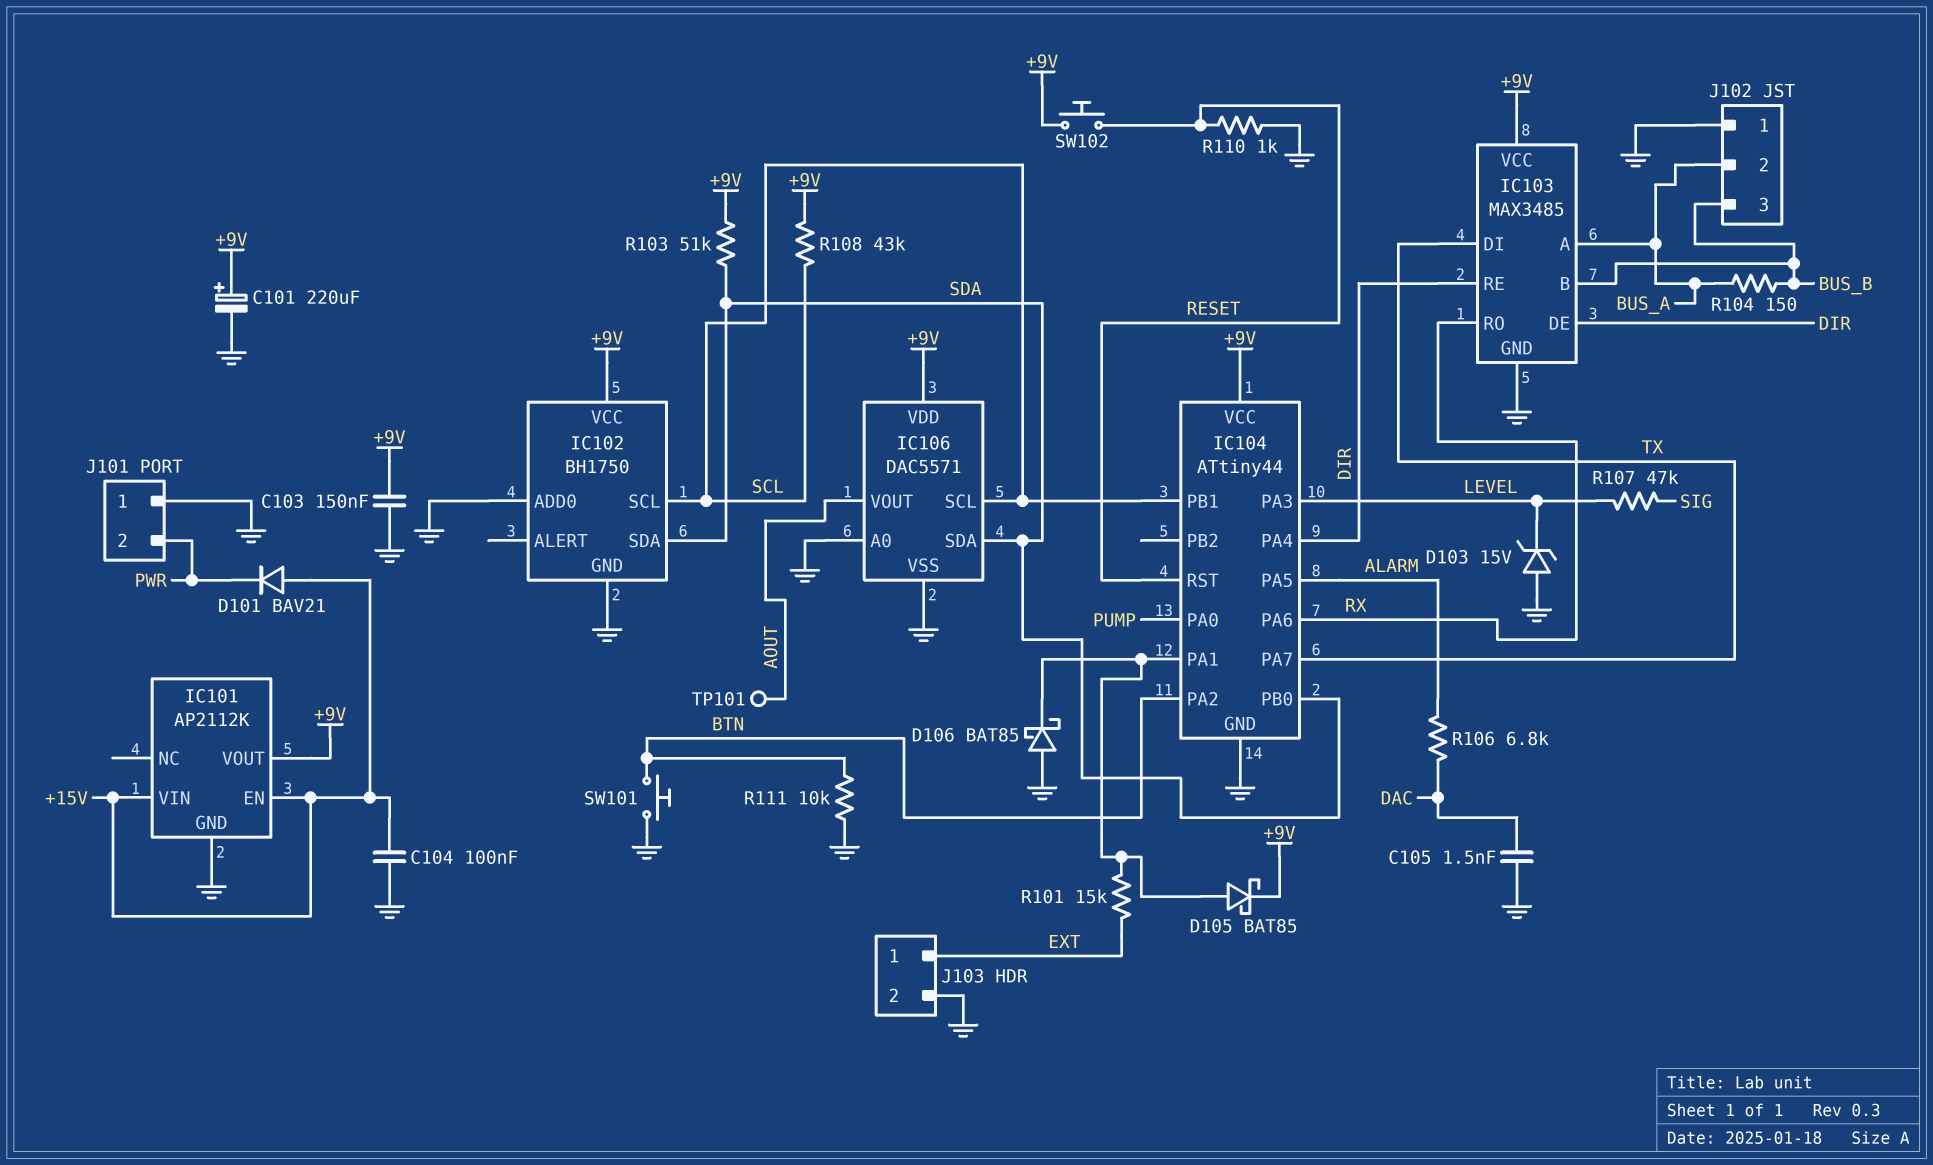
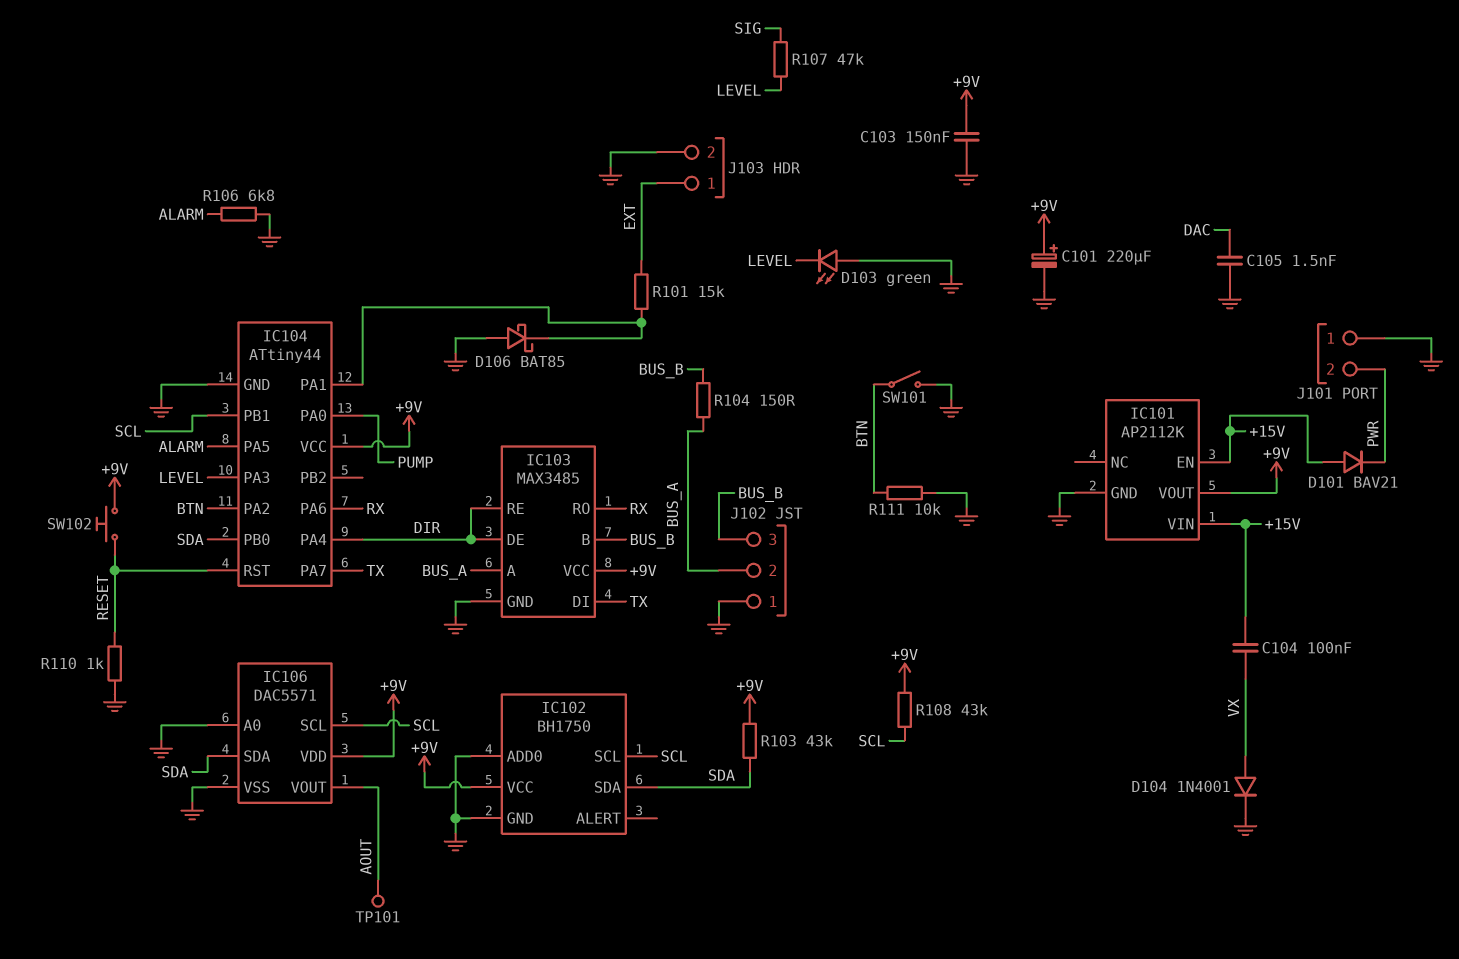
C104: 100nF (+15V, GND) -> 100nF (+15V, VX)
D103: zener 15V (A GND, K LEVEL) -> LED green (A GND, K LEVEL)
D104: none -> diode 1N4001 (A VX, K GND)
D105: schottky BAT85 (A IC104/PA1, K +9V) -> none
R103: 51k (+9V, SDA) -> 43k (+9V, SDA)
R106: 6.8k (ALARM, DAC) -> 6.8k (ALARM, GND)
SW101: button (BTN, GND) -> switch (BTN, GND)

